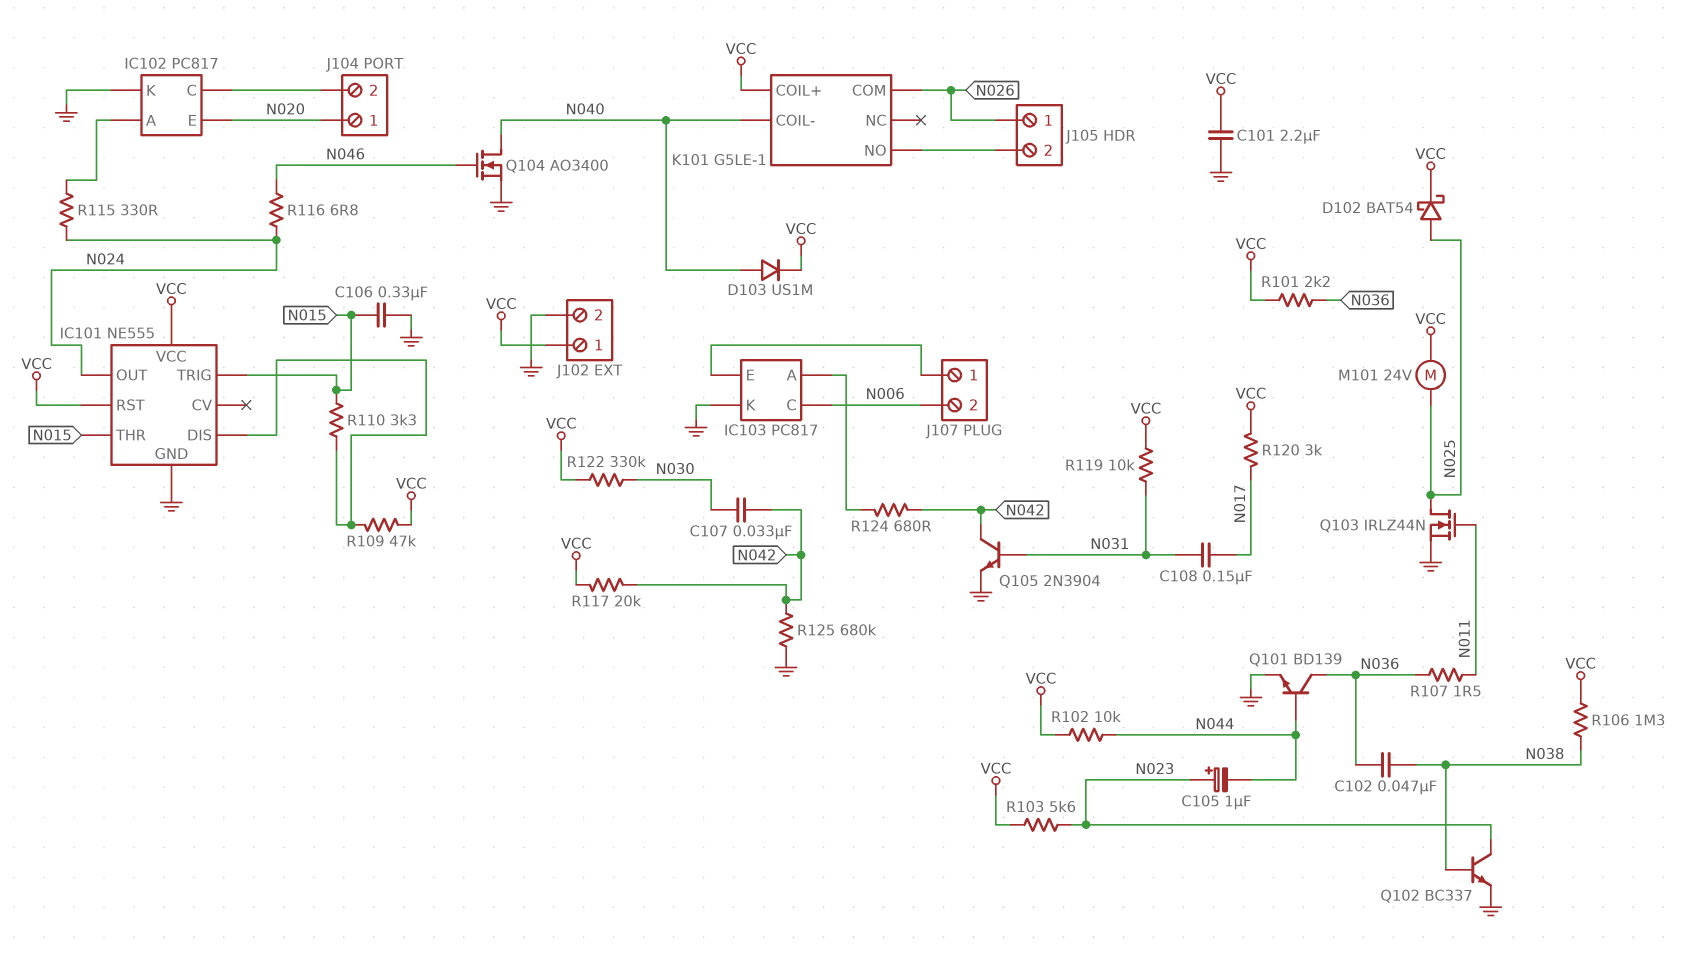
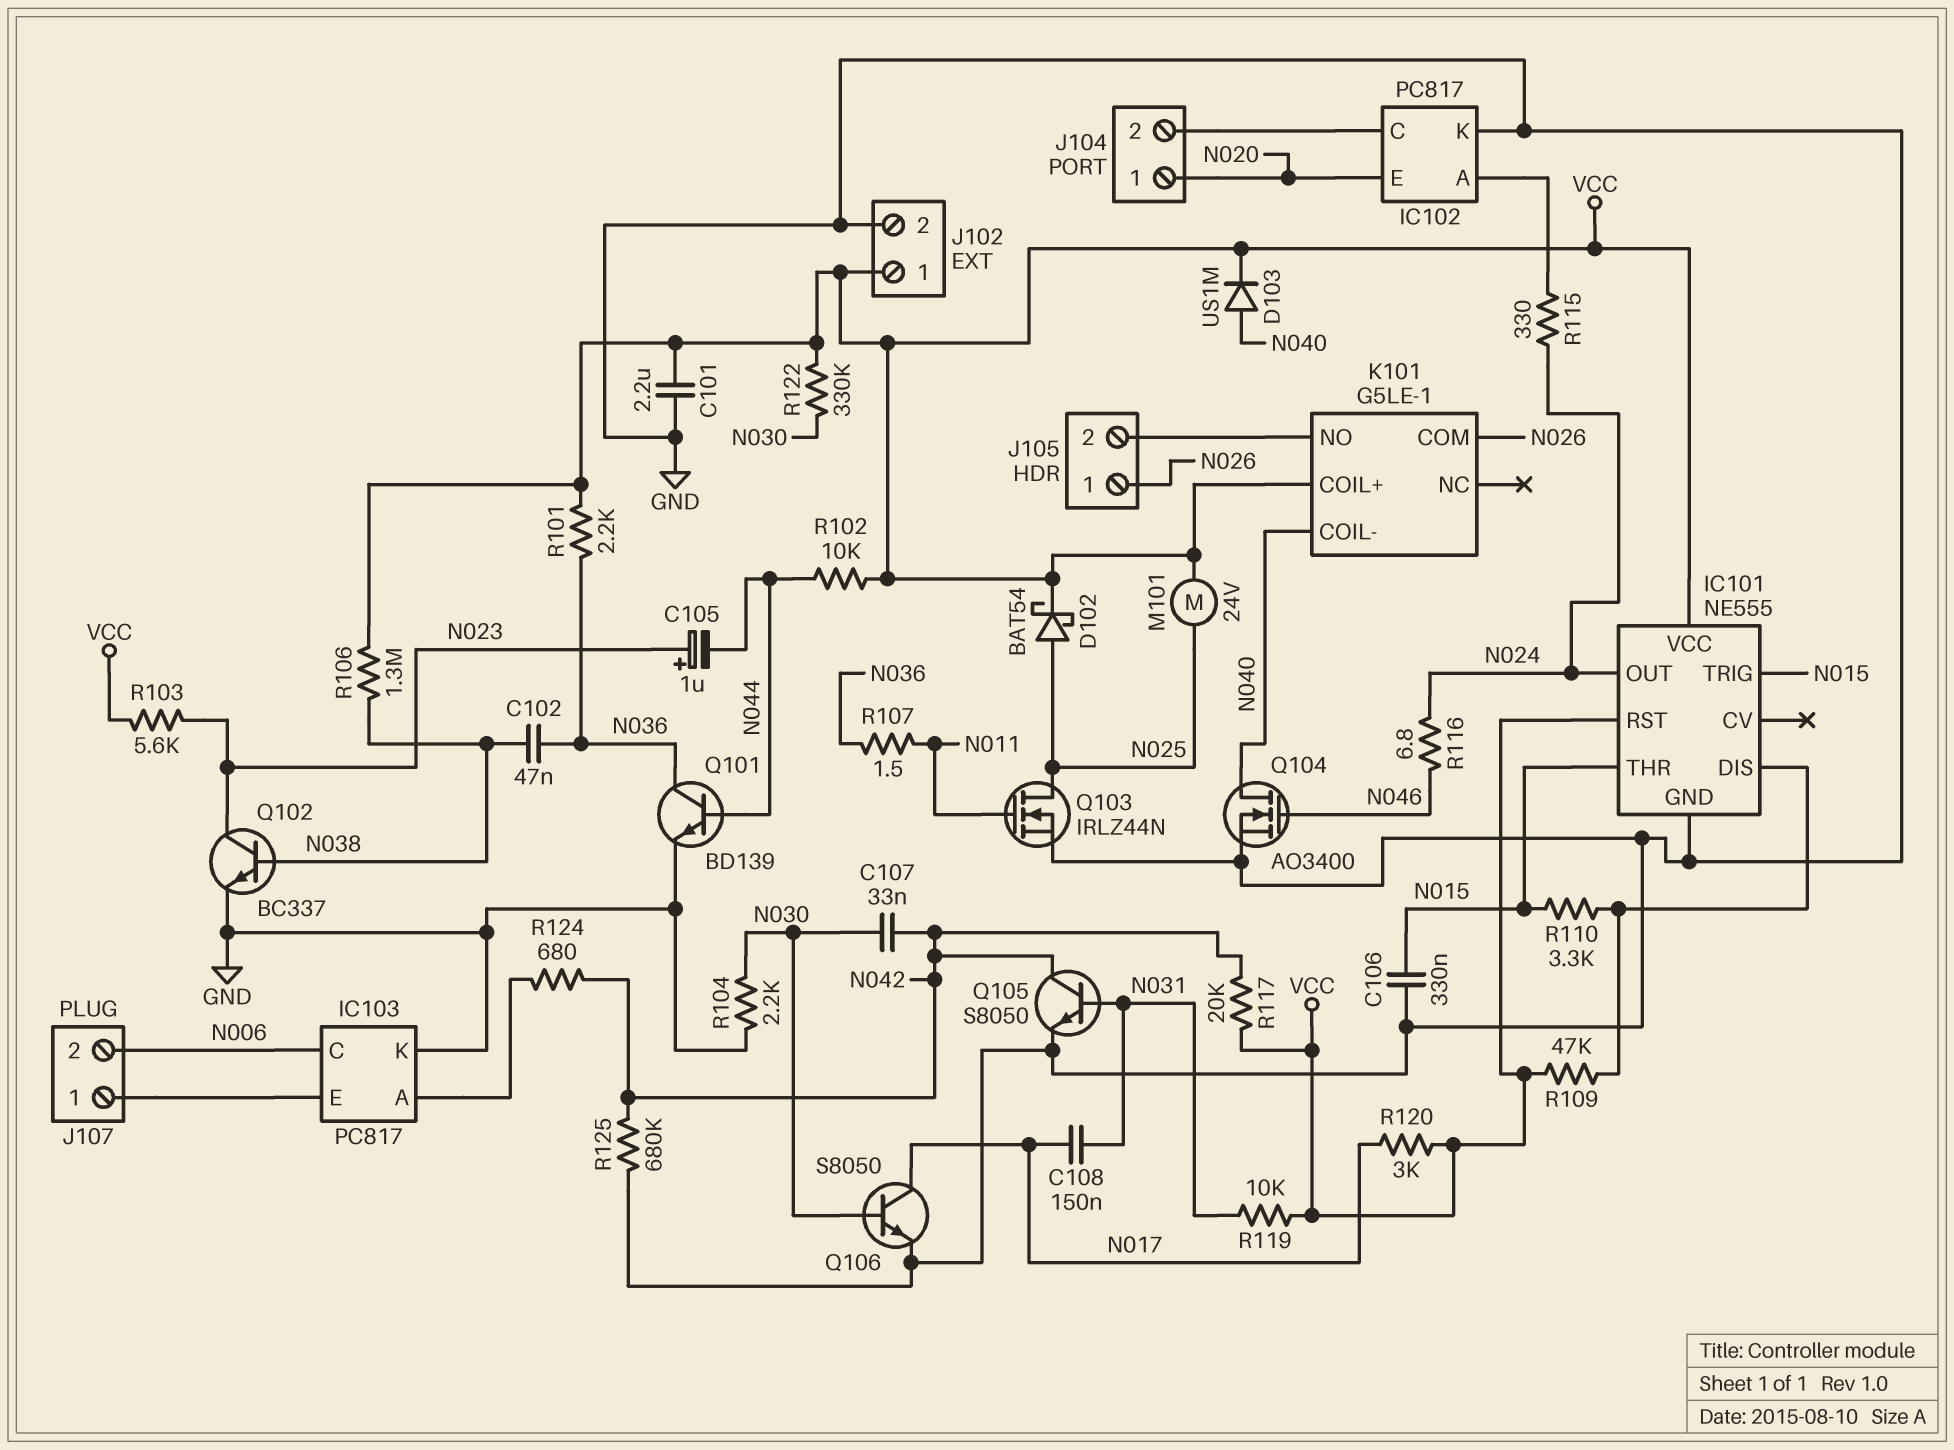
Q105: NPN 2N3904 (B N031, C N042, E GND) -> NPN S8050 (B N031, C N042, E GND)
Q106: none -> NPN S8050 (B N030, C N017, E GND)
R104: none -> 2.2k (GND, N030)

